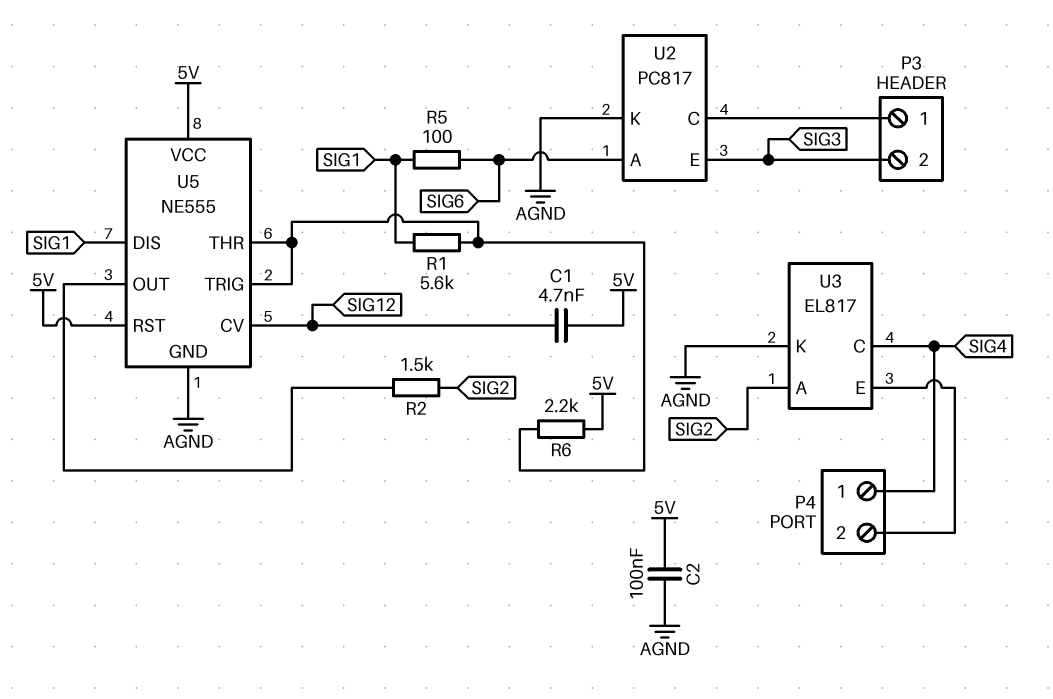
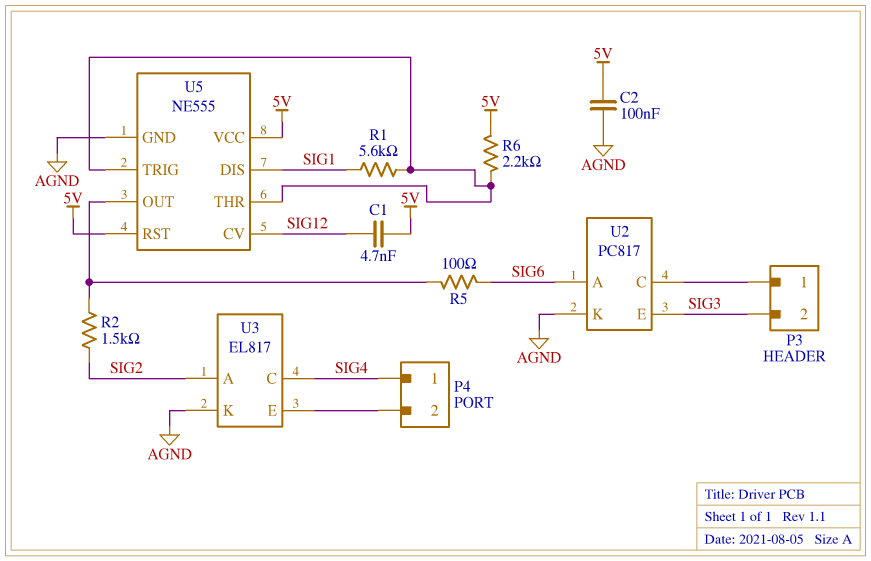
R5: 100 (SIG1, SIG6) -> 100 (SIG6, U5/OUT)

